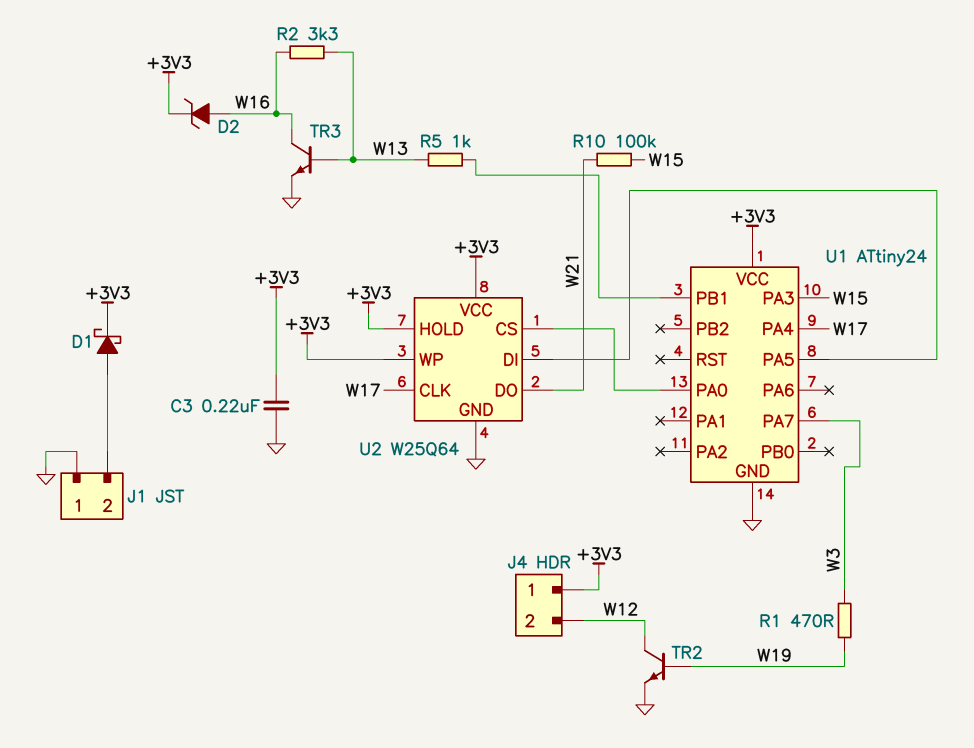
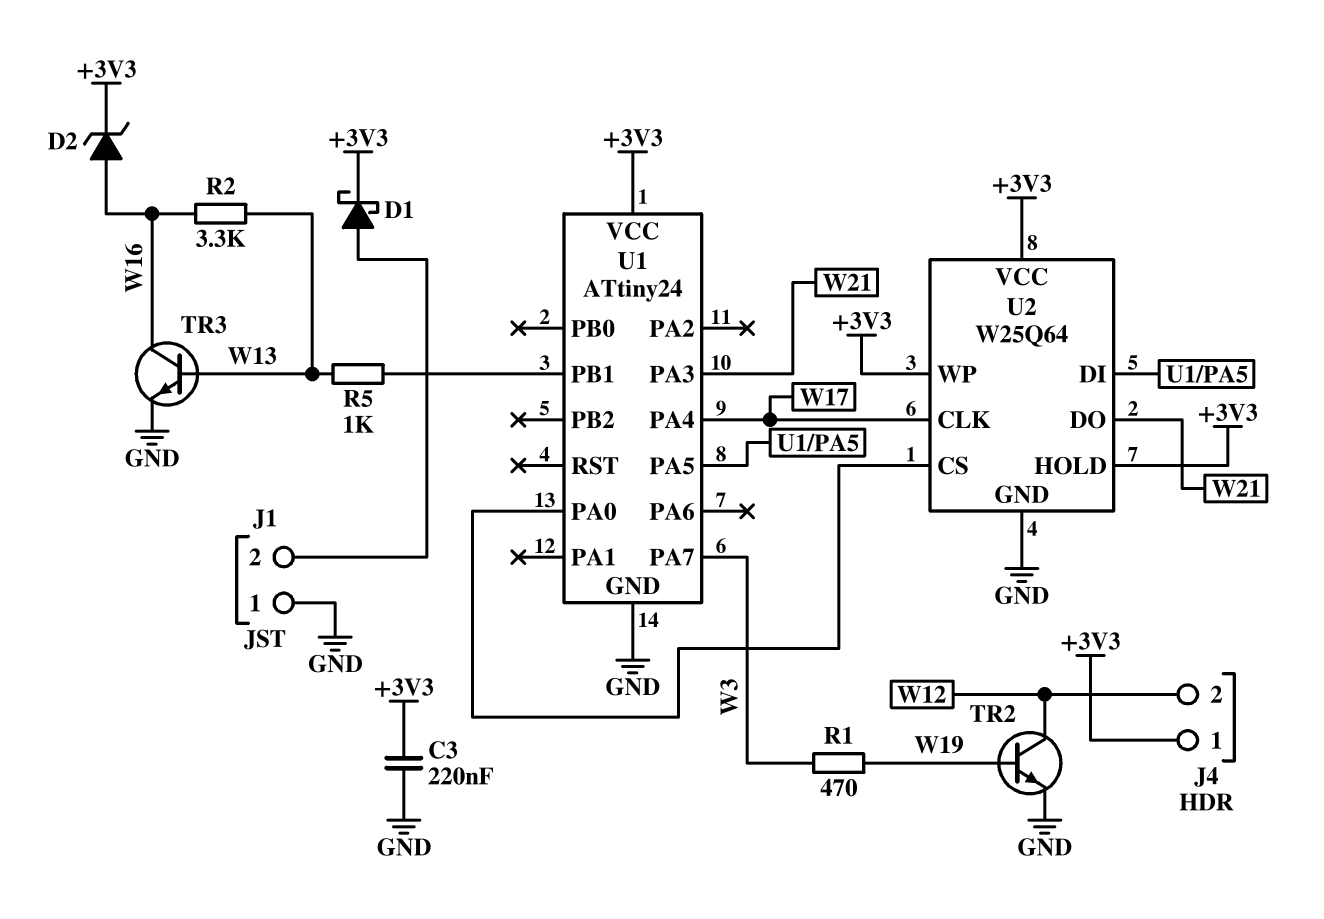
R10: 100k (W15, W21) -> none
U1 pin PA3: W15 -> W21

